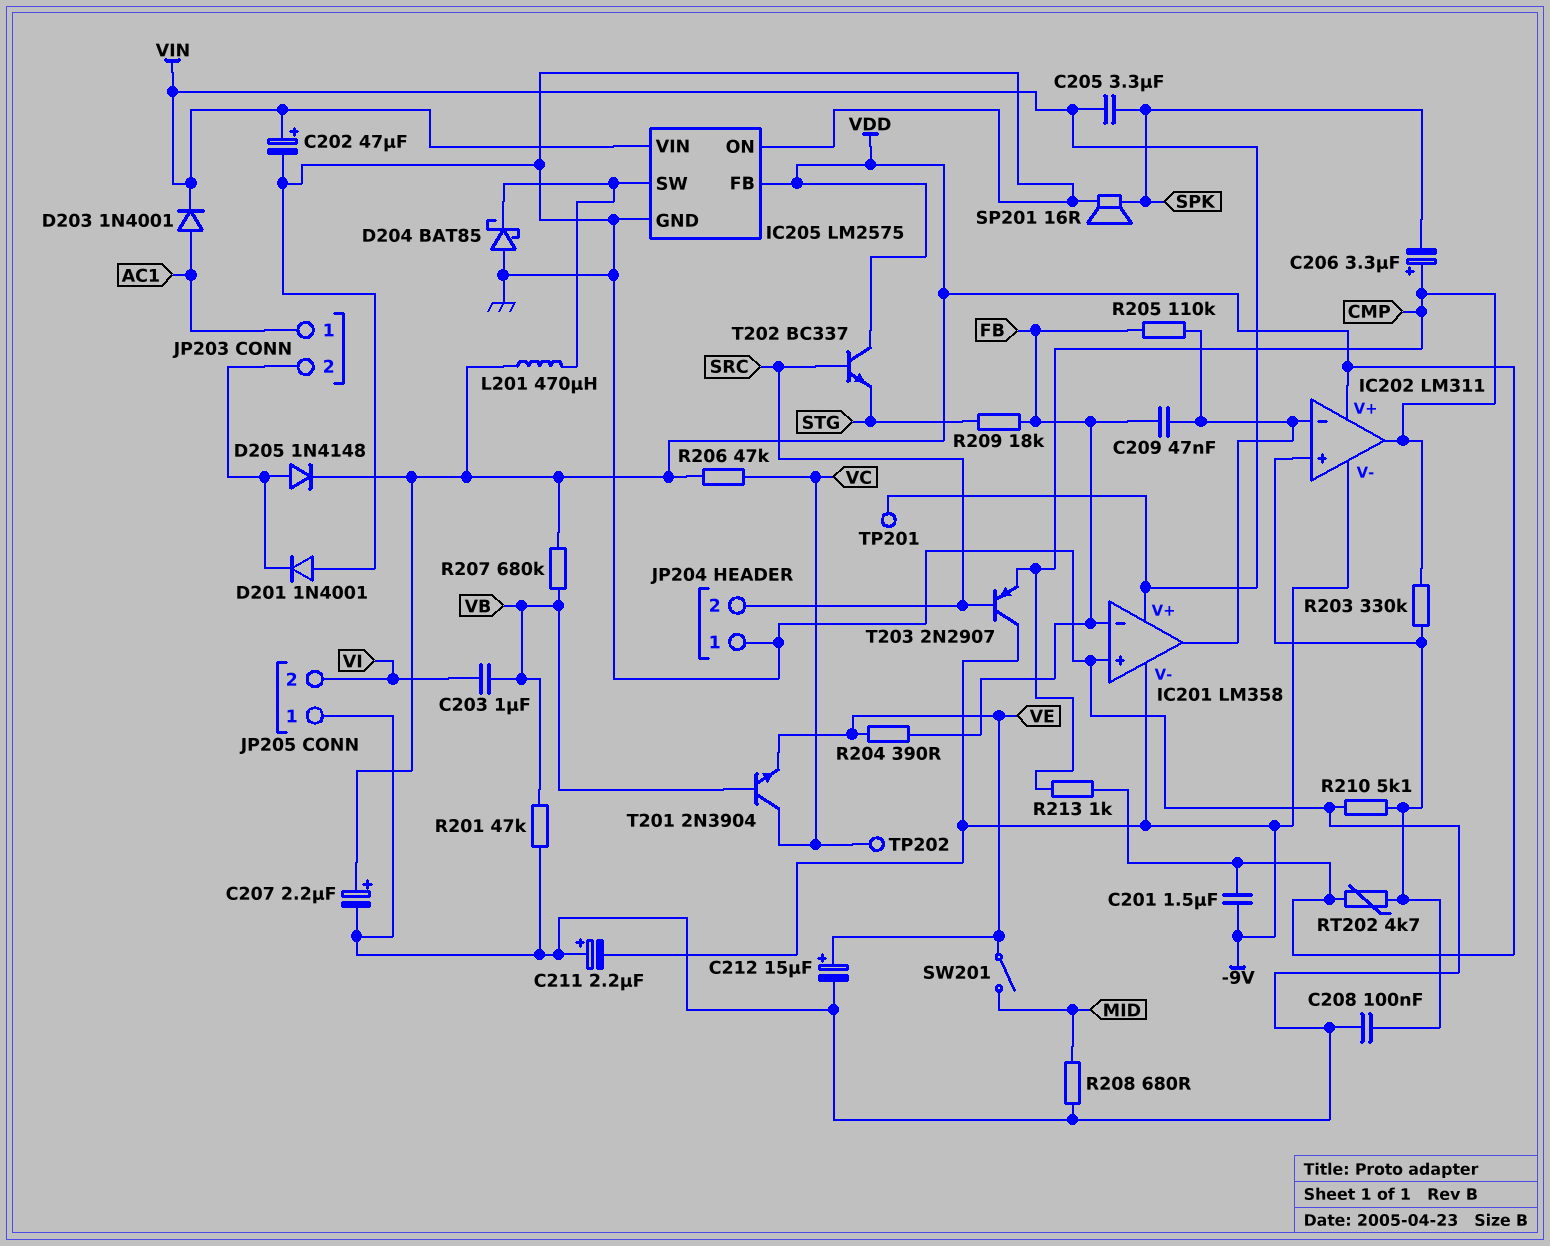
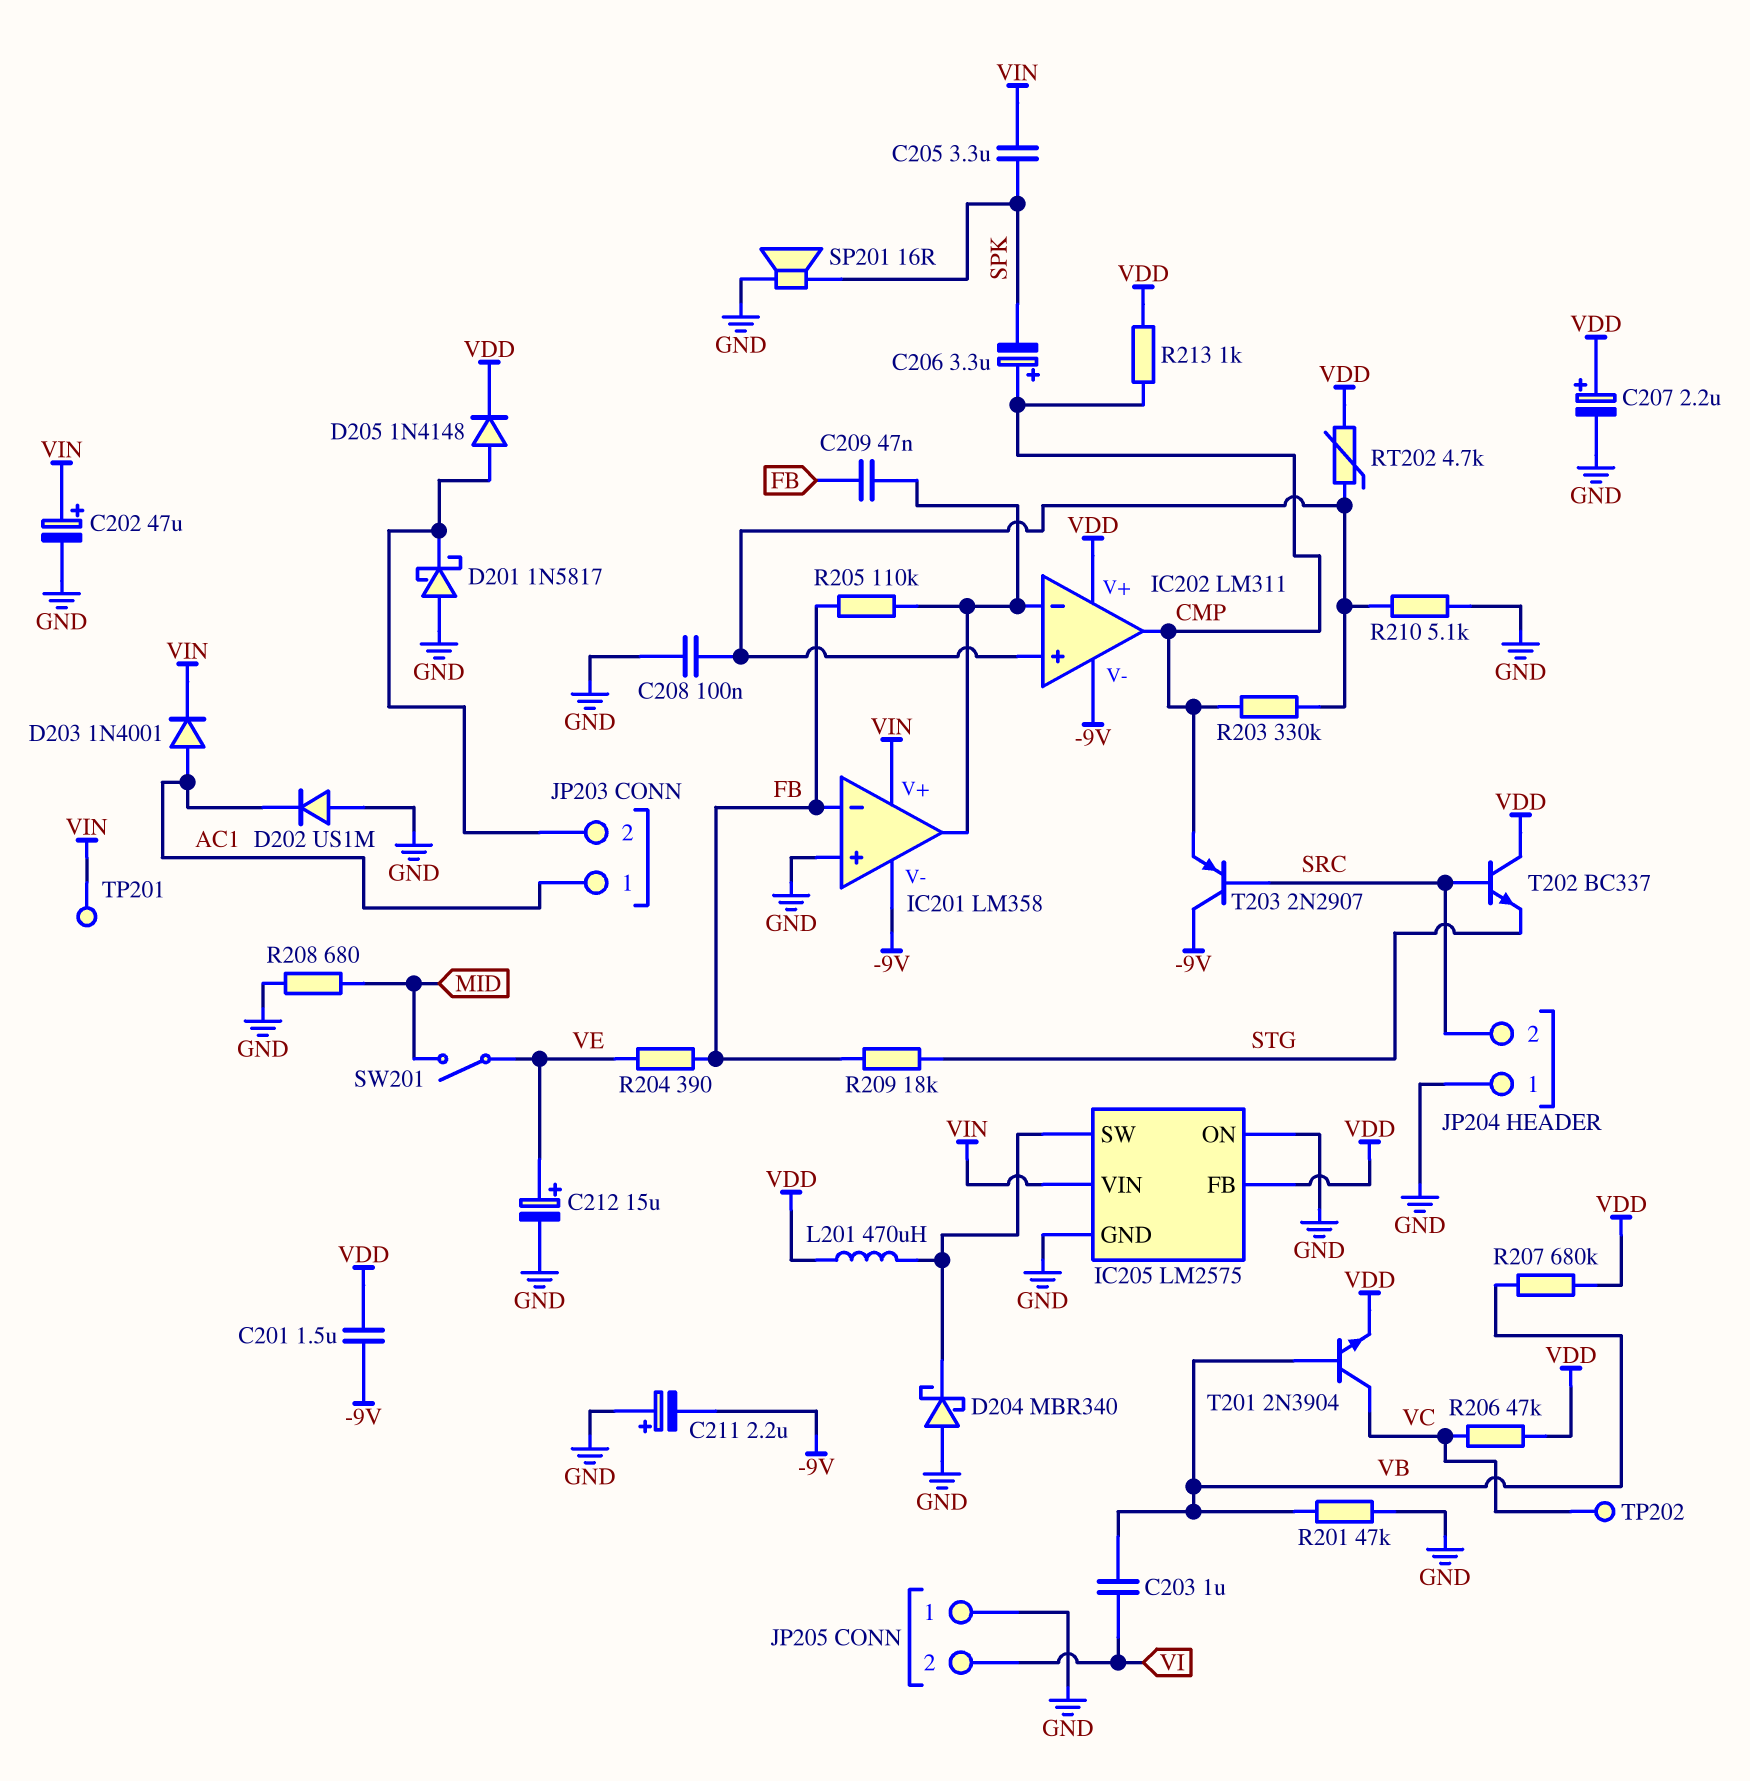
D201: diode 1N4001 (A GND, K JP203/2) -> schottky 1N5817 (A GND, K JP203/2)
D202: none -> diode US1M (A GND, K AC1)
D204: schottky BAT85 (A GND, K IC205/SW) -> schottky MBR340 (A GND, K IC205/SW)
T201: NPN 2N3904 (B VB, C VC, E VE) -> NPN 2N3904 (B VB, C VC, E VDD)

